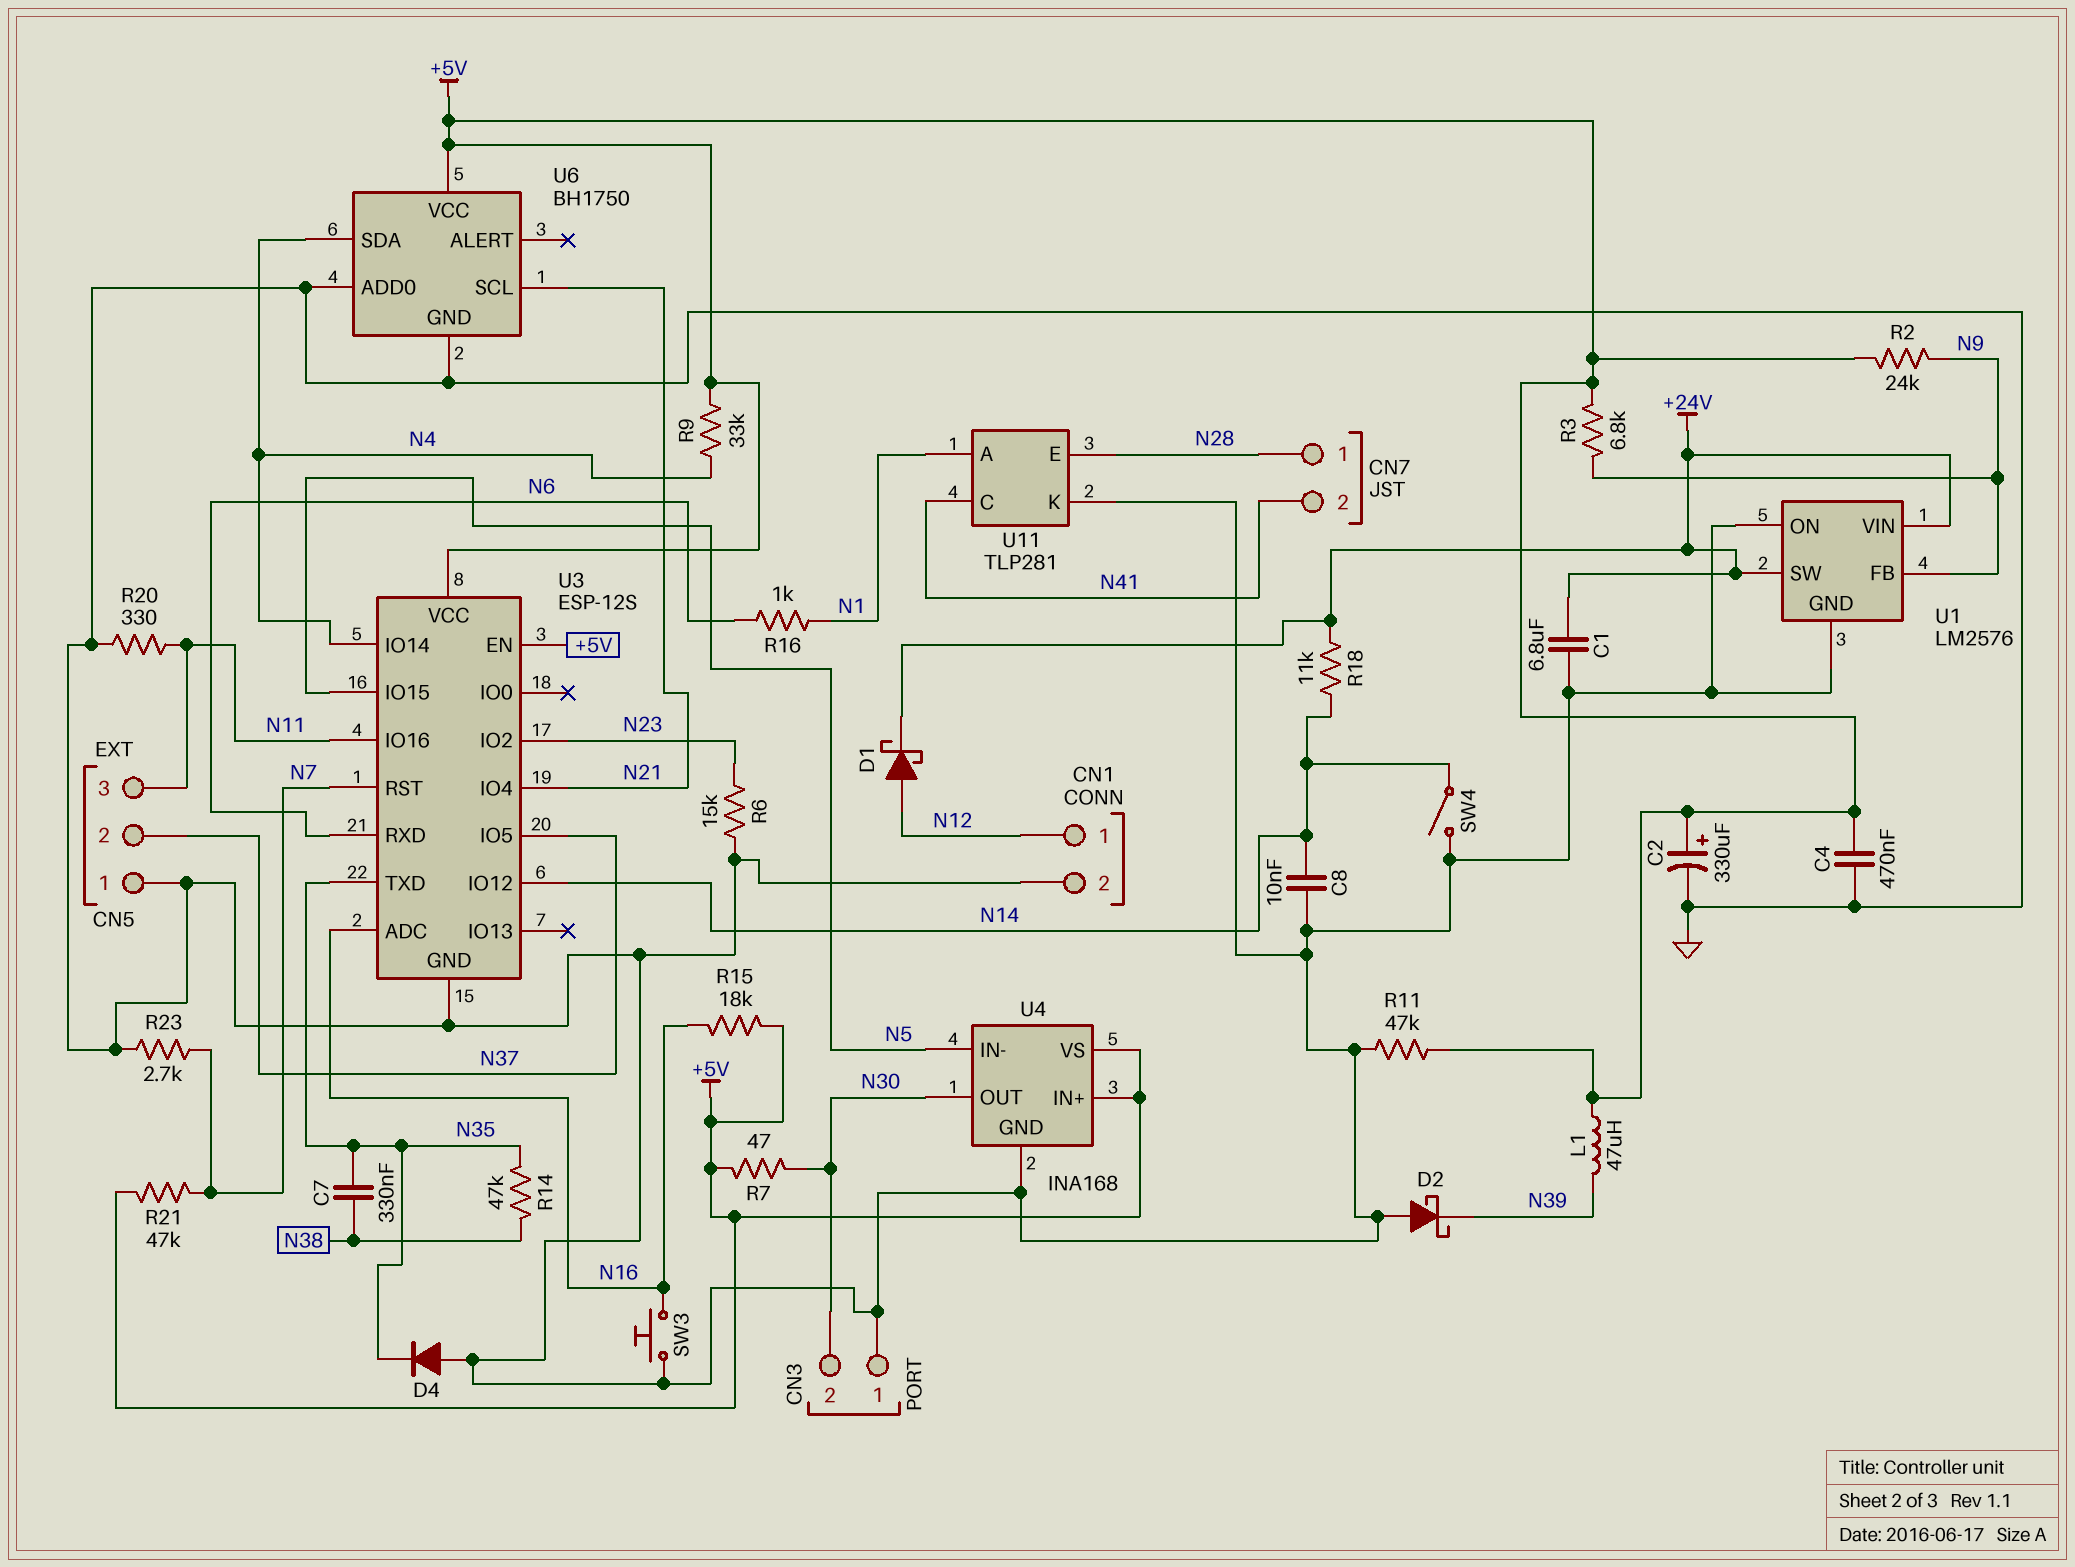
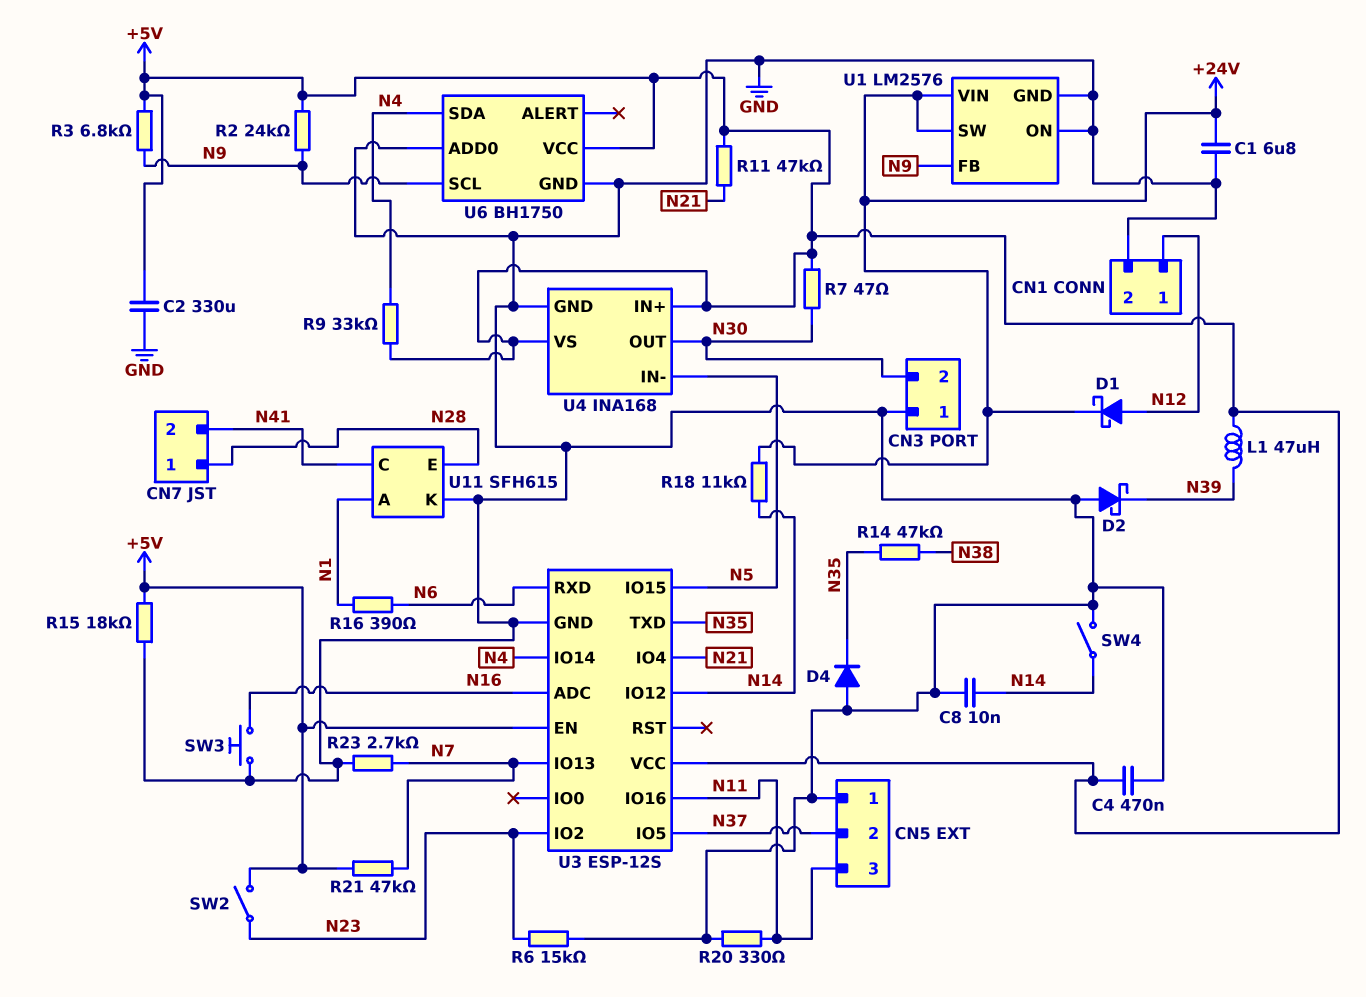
C2: 330uF (plus +5V, minus GND) -> 330uF (+5V, GND)
C7: 330nF (N35, N38) -> none
R11: 47k (+5V, GND) -> 47k (+5V, N21)
R15: 18k (+5V, N16) -> 18k (+5V, GND)
R16: 1k (N1, N6) -> 390 (N1, N6)
SW2: none -> switch (+5V, N23)
U3 pin IO13: none -> N7
U3 pin RST: N7 -> none
U6 pin SCL: N21 -> N9
U11: TLP281 -> SFH615

